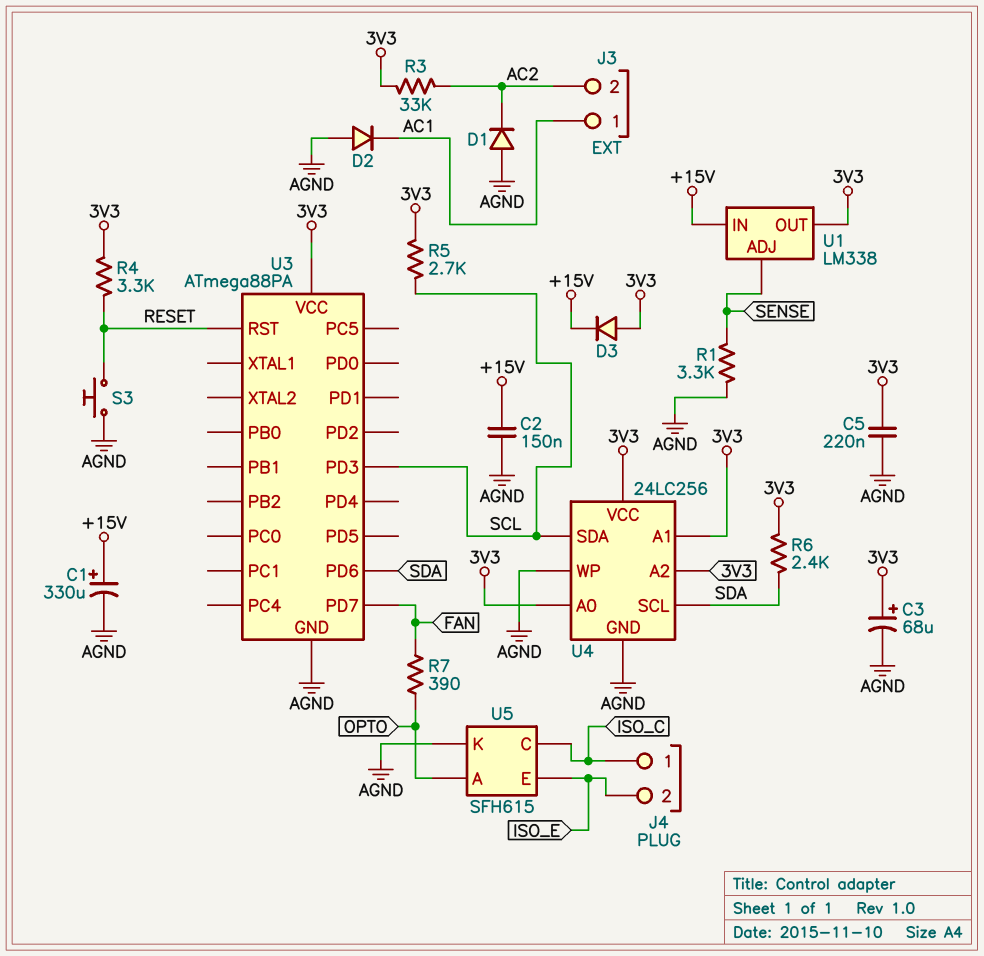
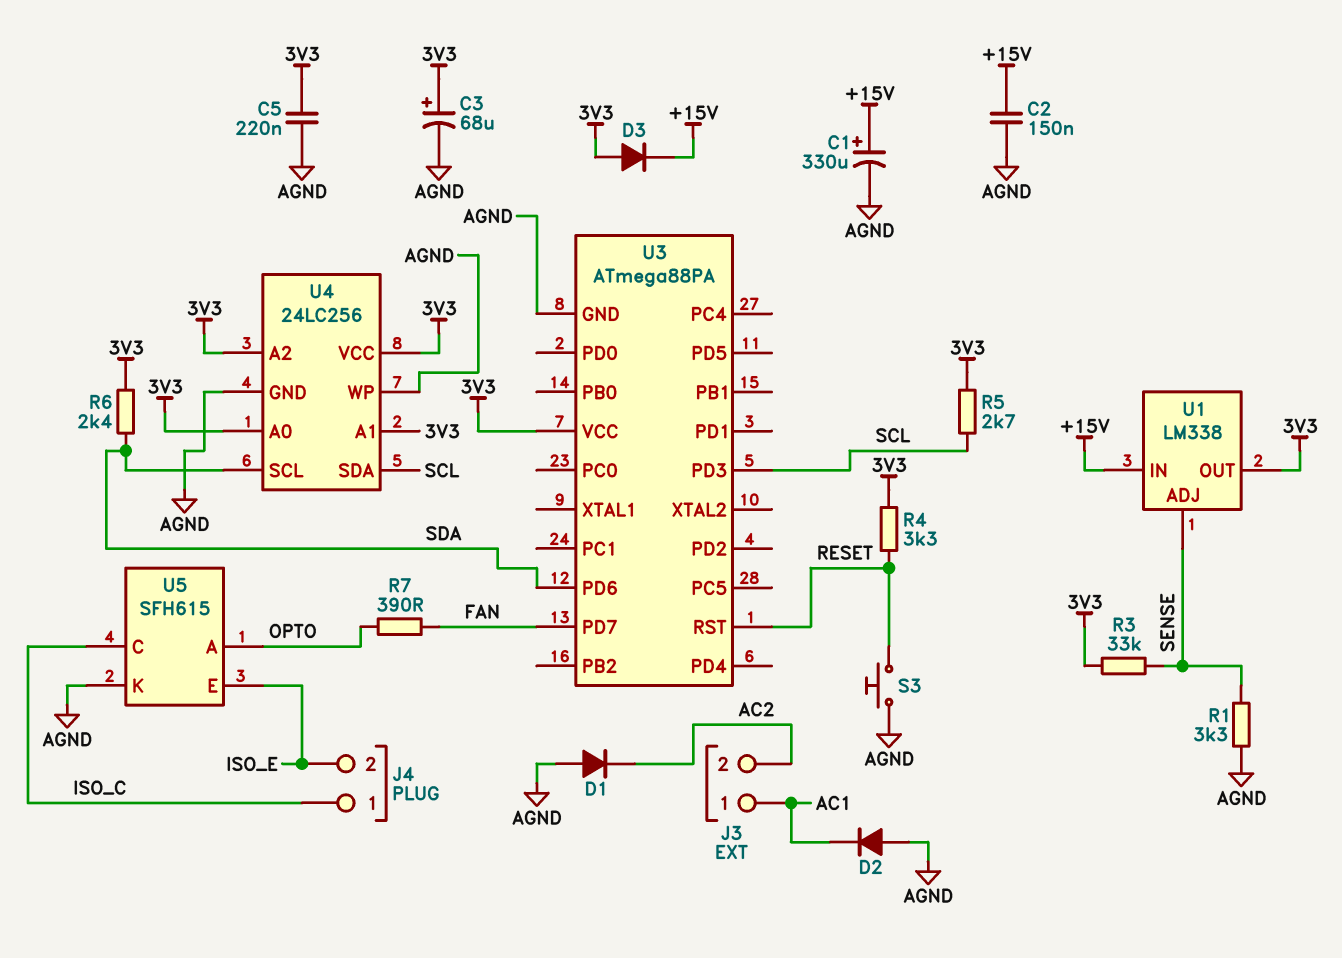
R3: 33k (3V3, AC2) -> 33k (3V3, SENSE)

